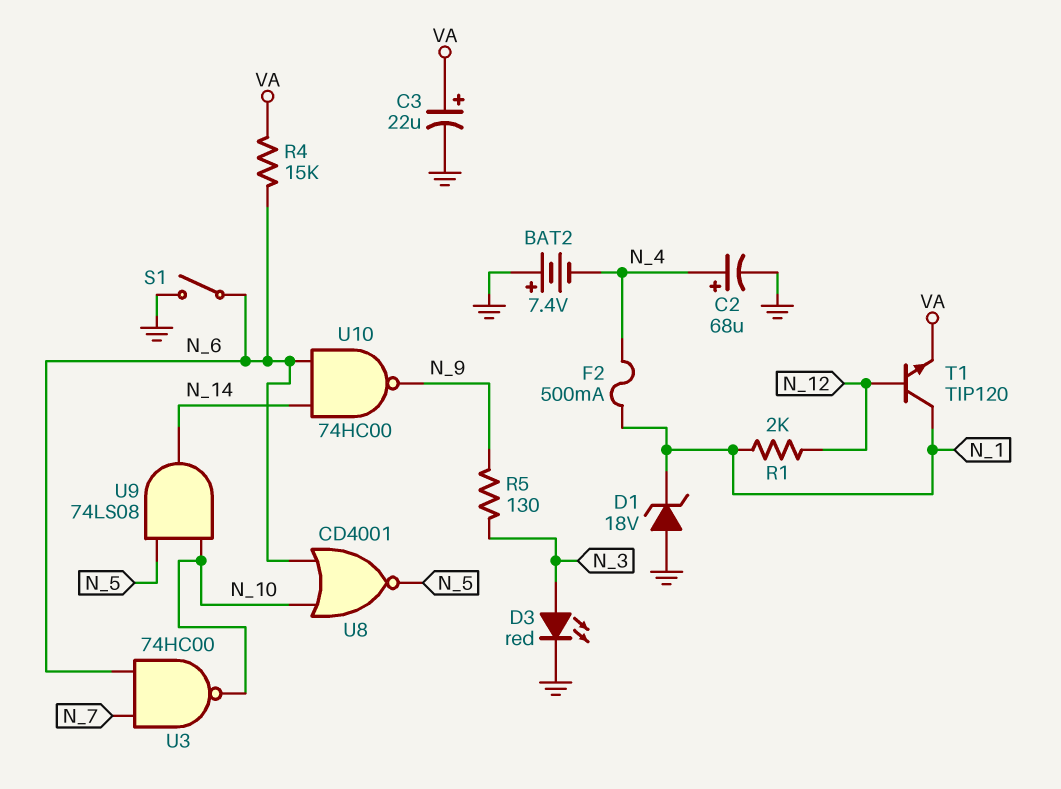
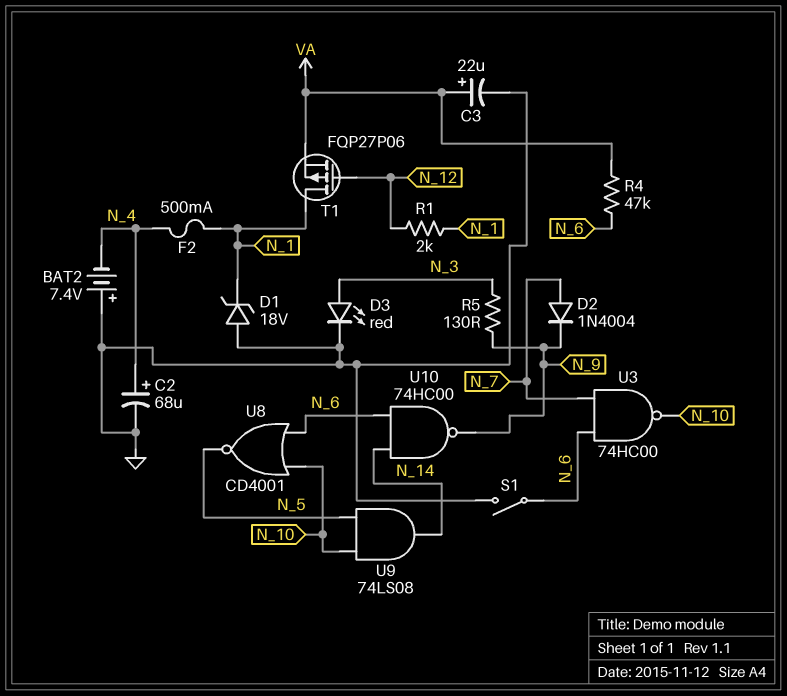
D2: none -> diode 1N4004 (A N_7, K N_9)
R4: 15k (N_6, VA) -> 47k (N_6, VA)
T1: NPN TIP120 (B N_12, C N_1, E VA) -> PMOS FQP27P06 (G N_12, D N_1, S VA)

